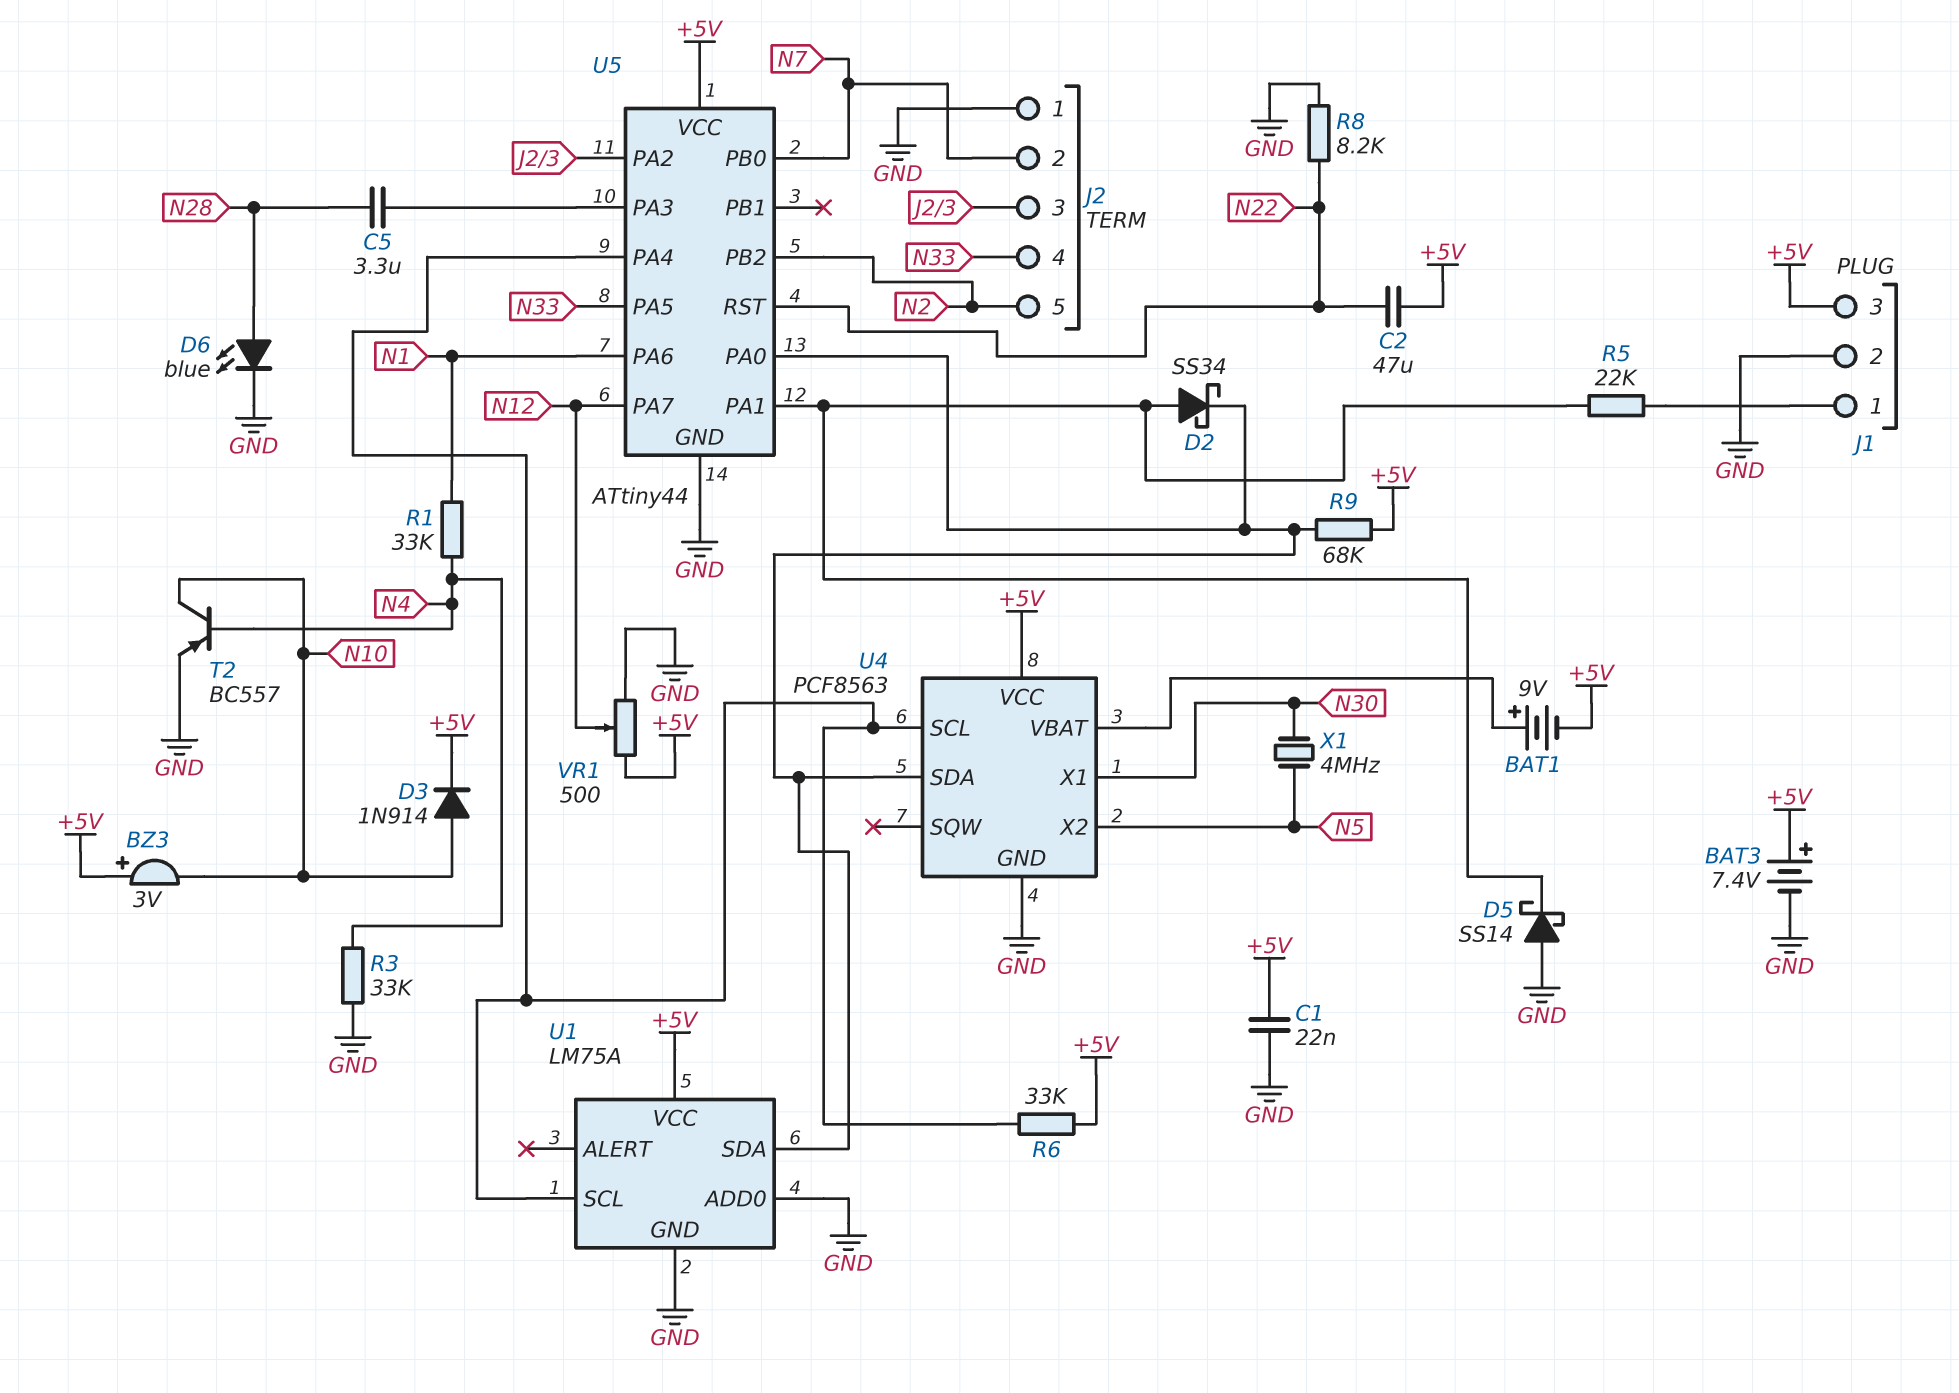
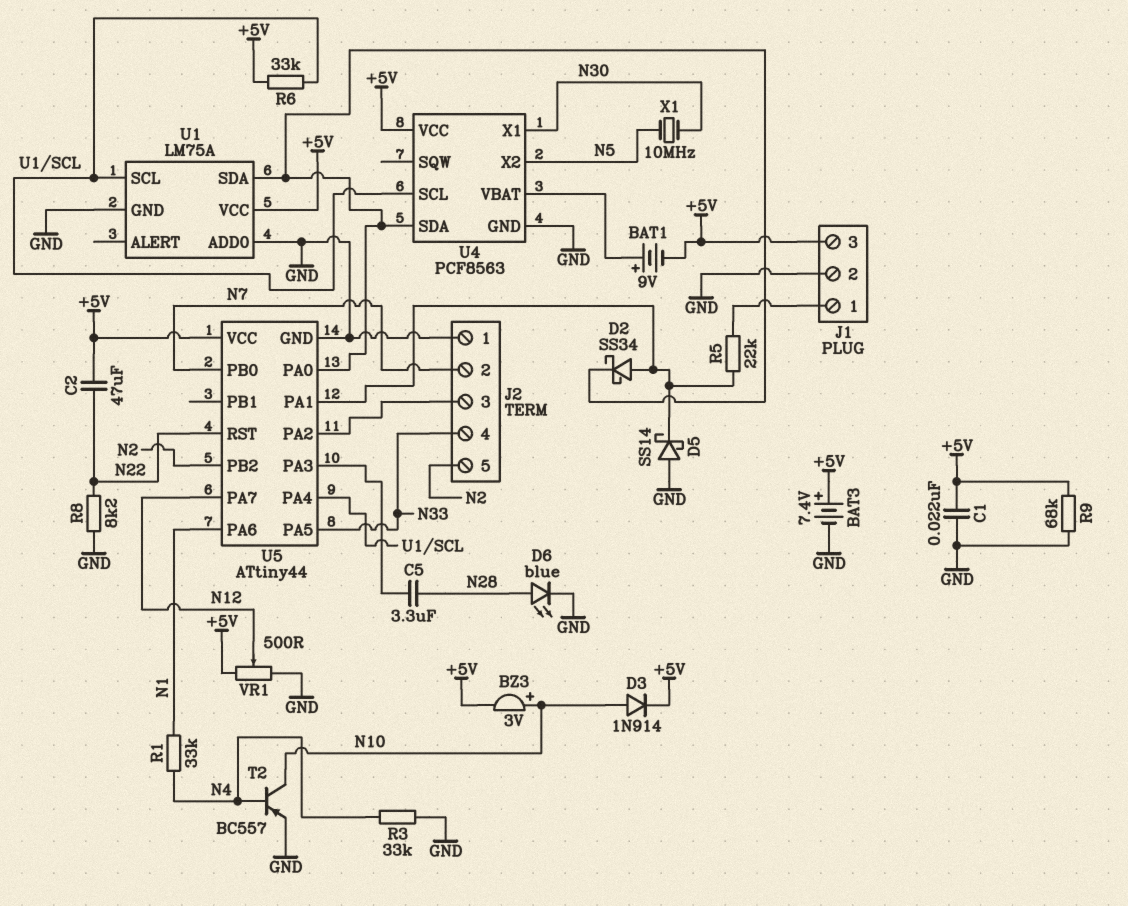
BZ3: buzzer 3V (plus +5V, minus N10) -> buzzer 3V (plus N10, minus +5V)
R9: 68k (+5V, U1/SDA) -> 68k (+5V, GND)
X1: 4MHz (N5, N30) -> 10MHz (N5, N30)

